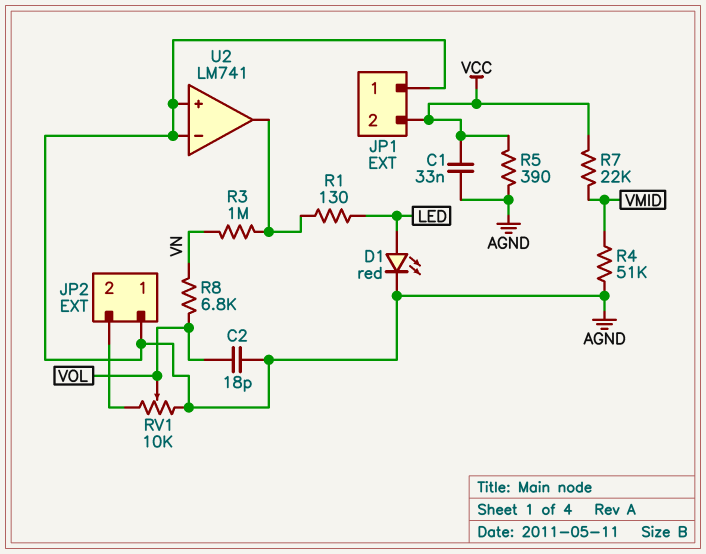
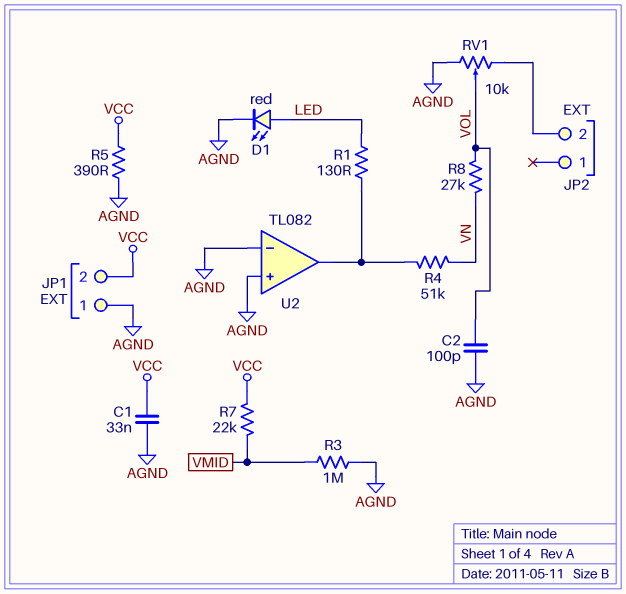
C2: 18pF (AGND, VOL) -> 100pF (AGND, VOL)
JP2 pin 1: AGND -> none
R3: 1M (U2/out, VN) -> 1M (AGND, VMID)
R4: 51k (AGND, VMID) -> 51k (U2/out, VN)
R8: 6.8k (VN, VOL) -> 27k (VN, VOL)
U2: LM741 -> TL082

